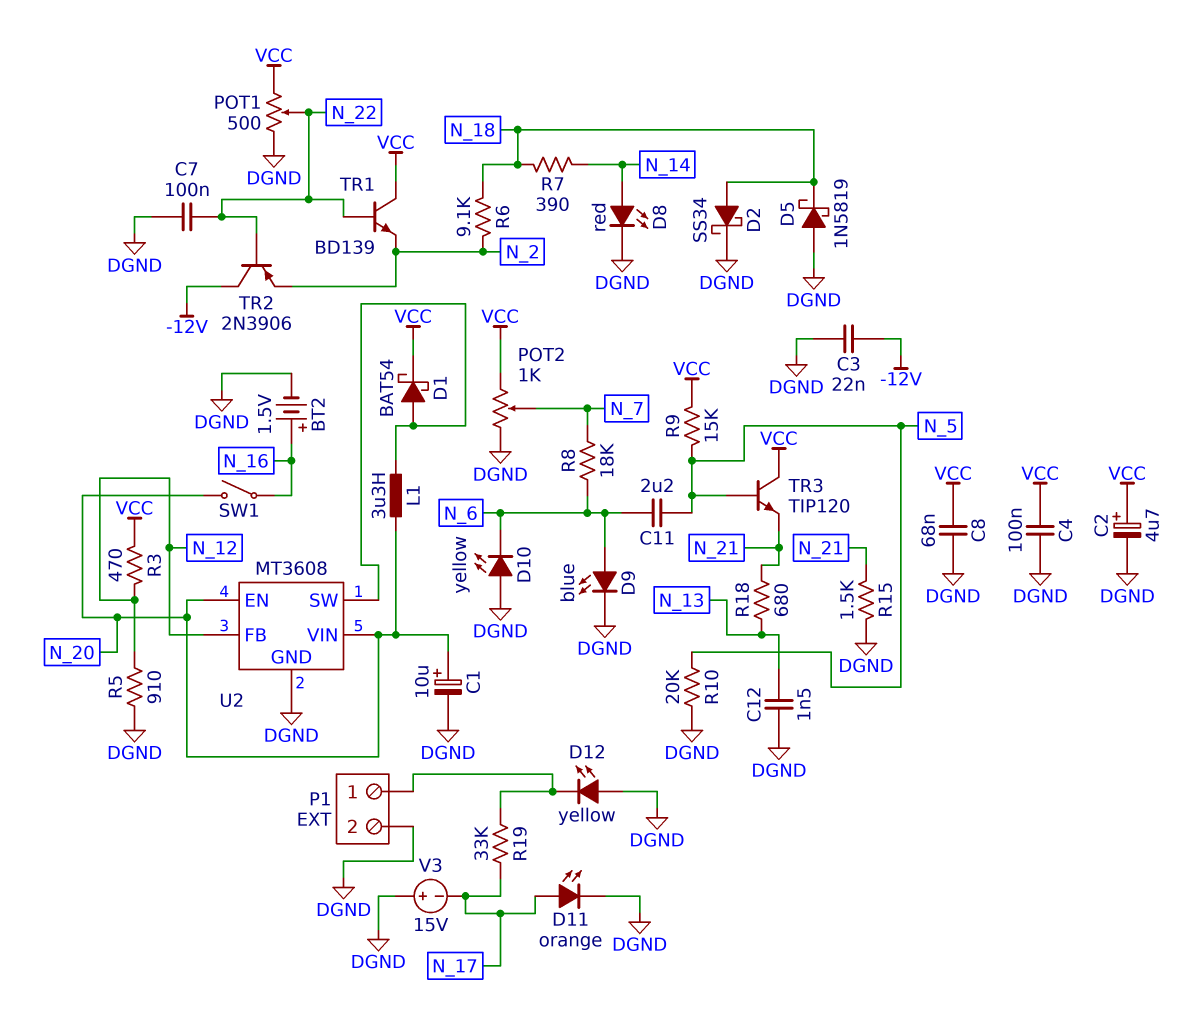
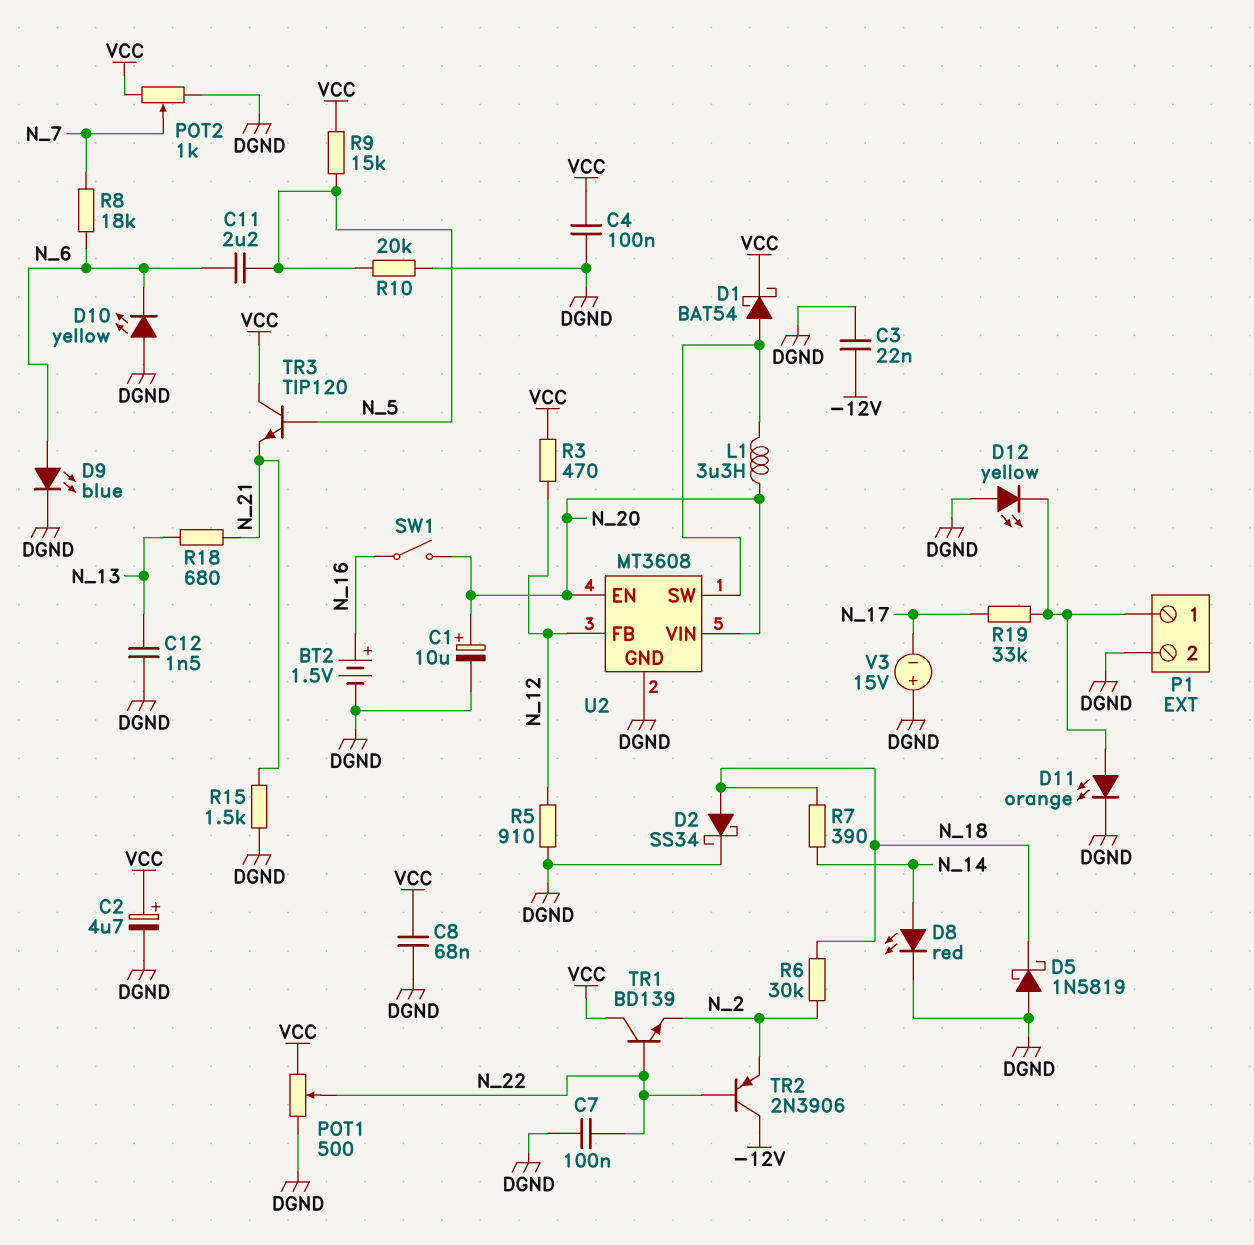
D11: LED orange (A N_17, K DGND) -> LED orange (A P1/1, K DGND)
R6: 9.1k (N_2, N_18) -> 30k (N_2, N_18)

